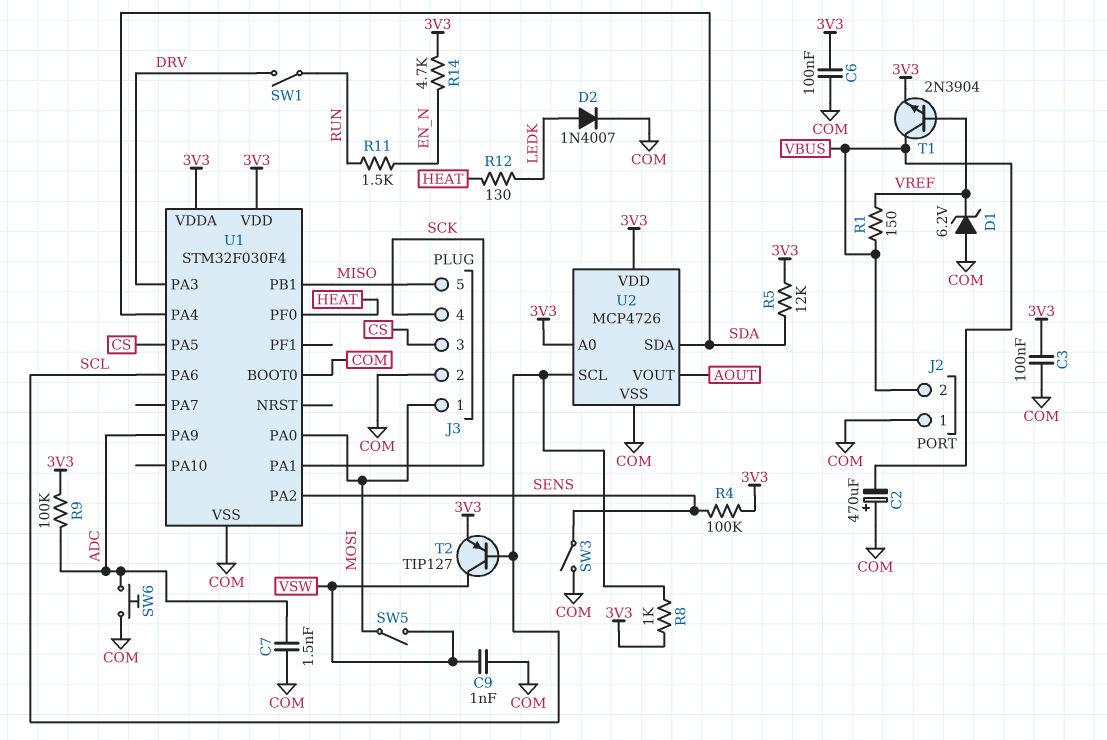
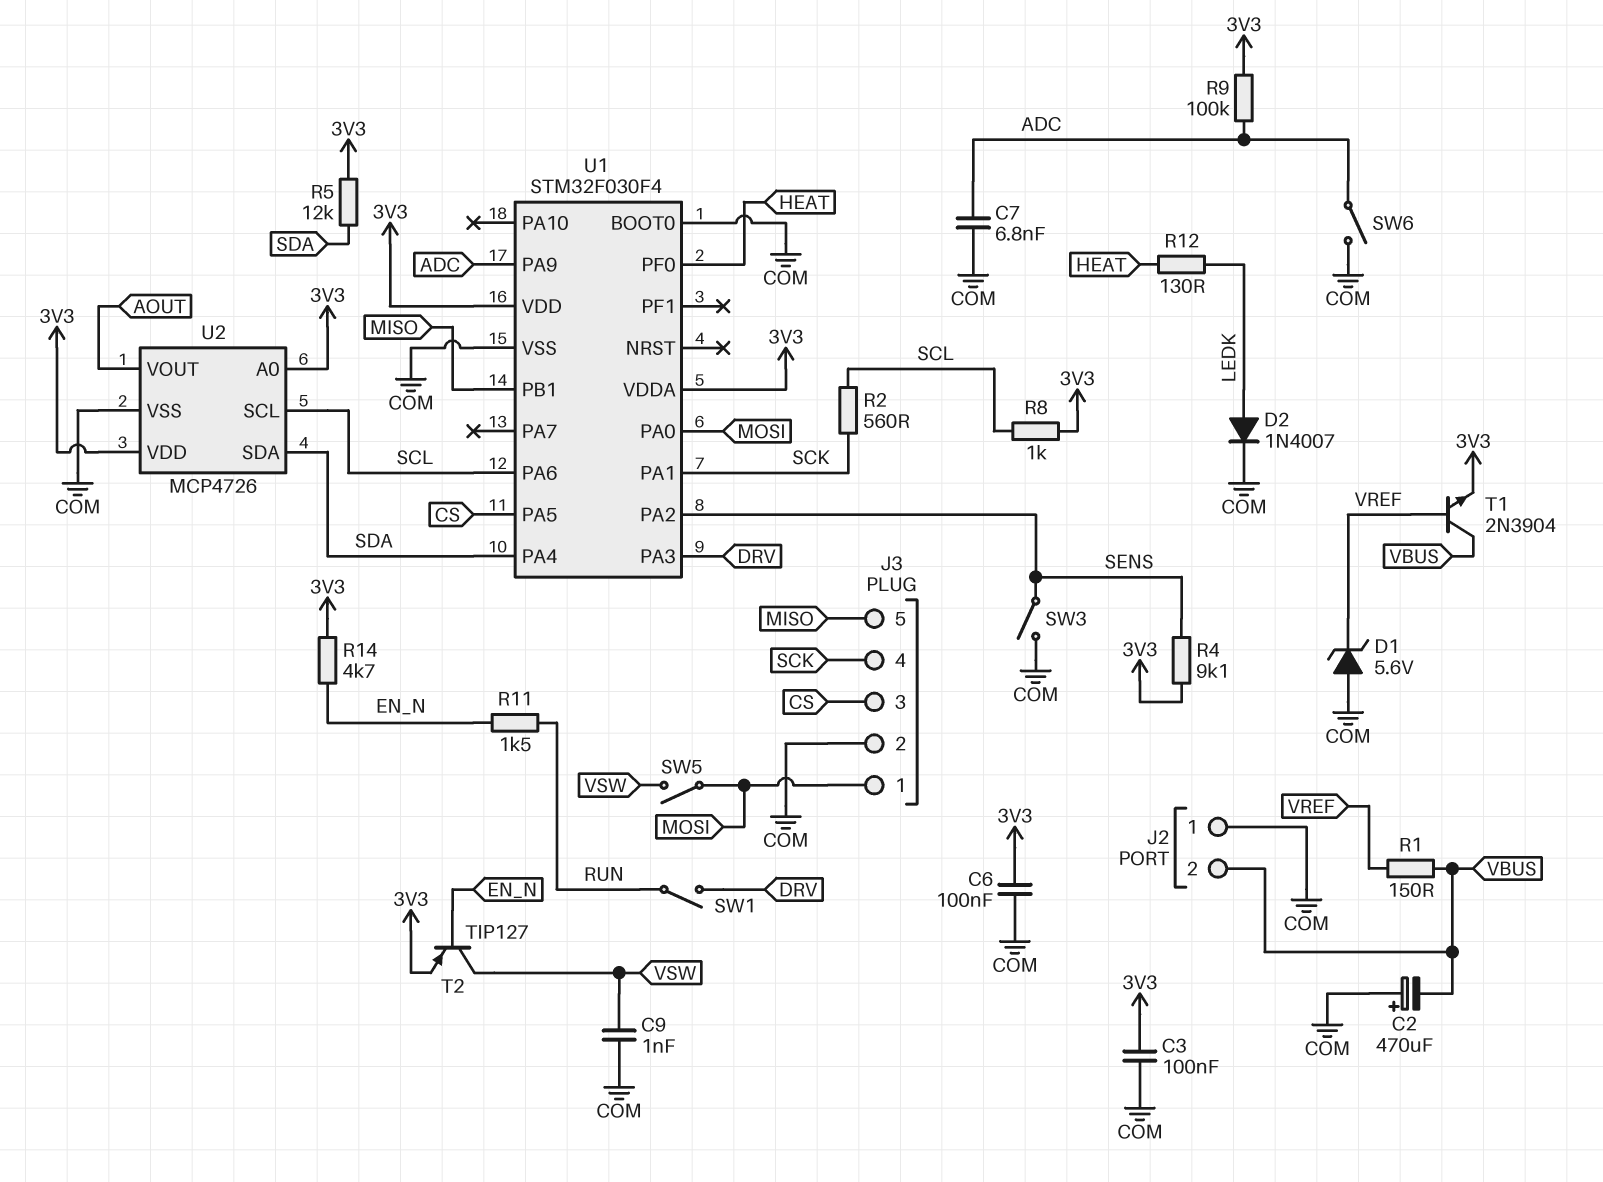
C7: 1.5nF (ADC, COM) -> 6.8nF (ADC, COM)
D1: zener 6.2V (A COM, K VREF) -> zener 5.6V (A COM, K VREF)
R2: none -> 560 (SCK, SCL)
R4: 100k (3V3, SENS) -> 9.1k (3V3, SENS)
SW6: button (ADC, COM) -> switch (ADC, COM)
T2: PNP TIP127 (B SCL, C VSW, E 3V3) -> PNP TIP127 (B EN_N, C VSW, E 3V3)

